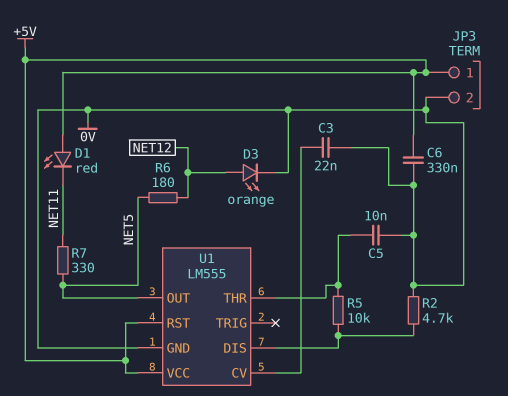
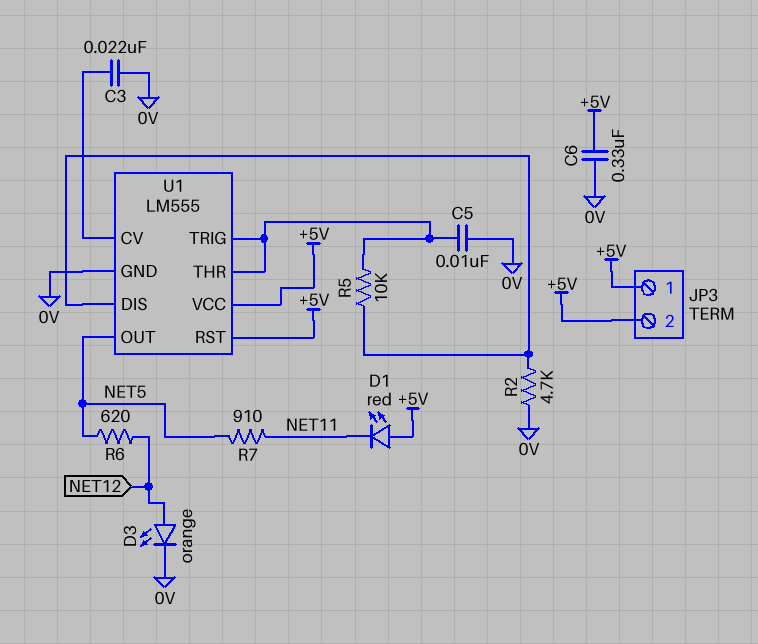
JP3 pin 2: 0V -> +5V
R6: 180 (NET5, NET12) -> 620 (NET5, NET12)
R7: 330 (NET5, NET11) -> 910 (NET5, NET11)
U1 pin TRIG: none -> U1/THR

